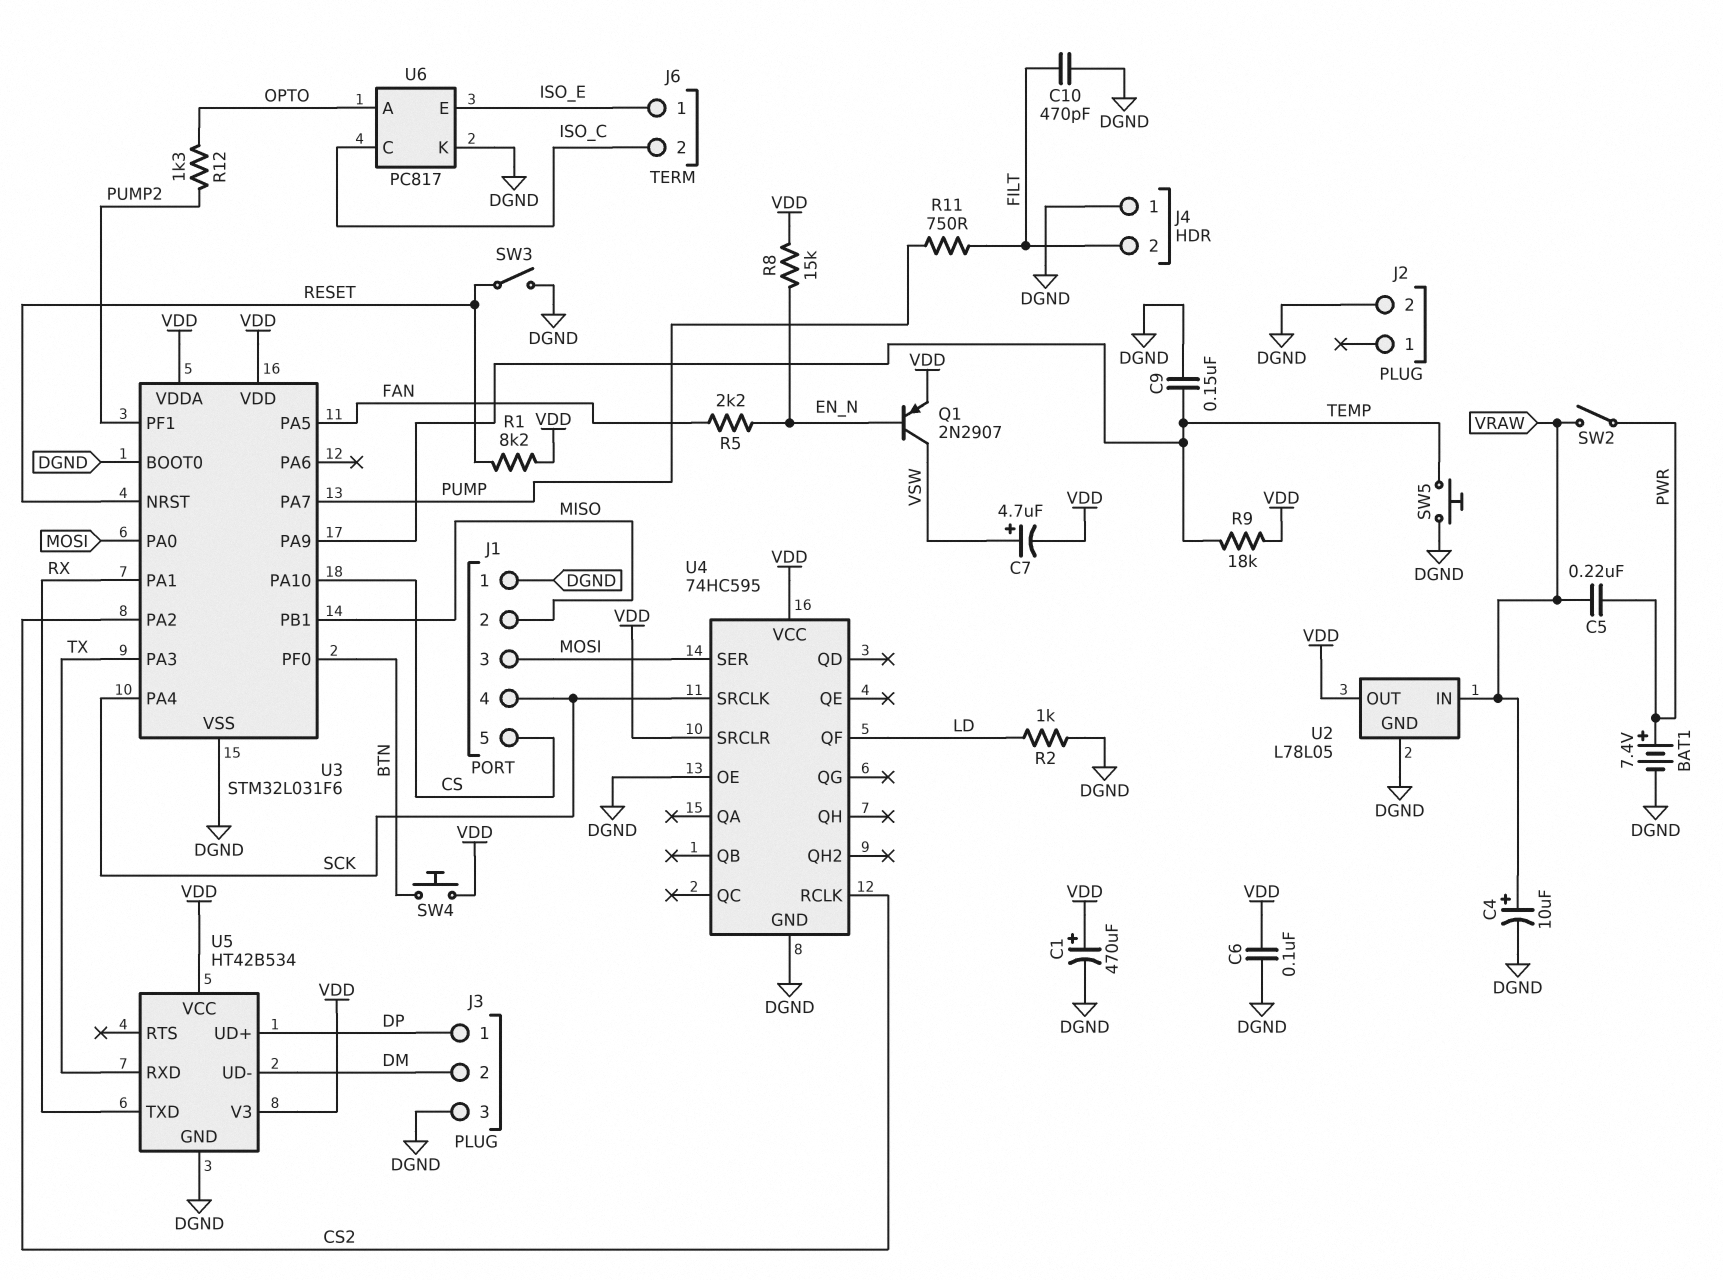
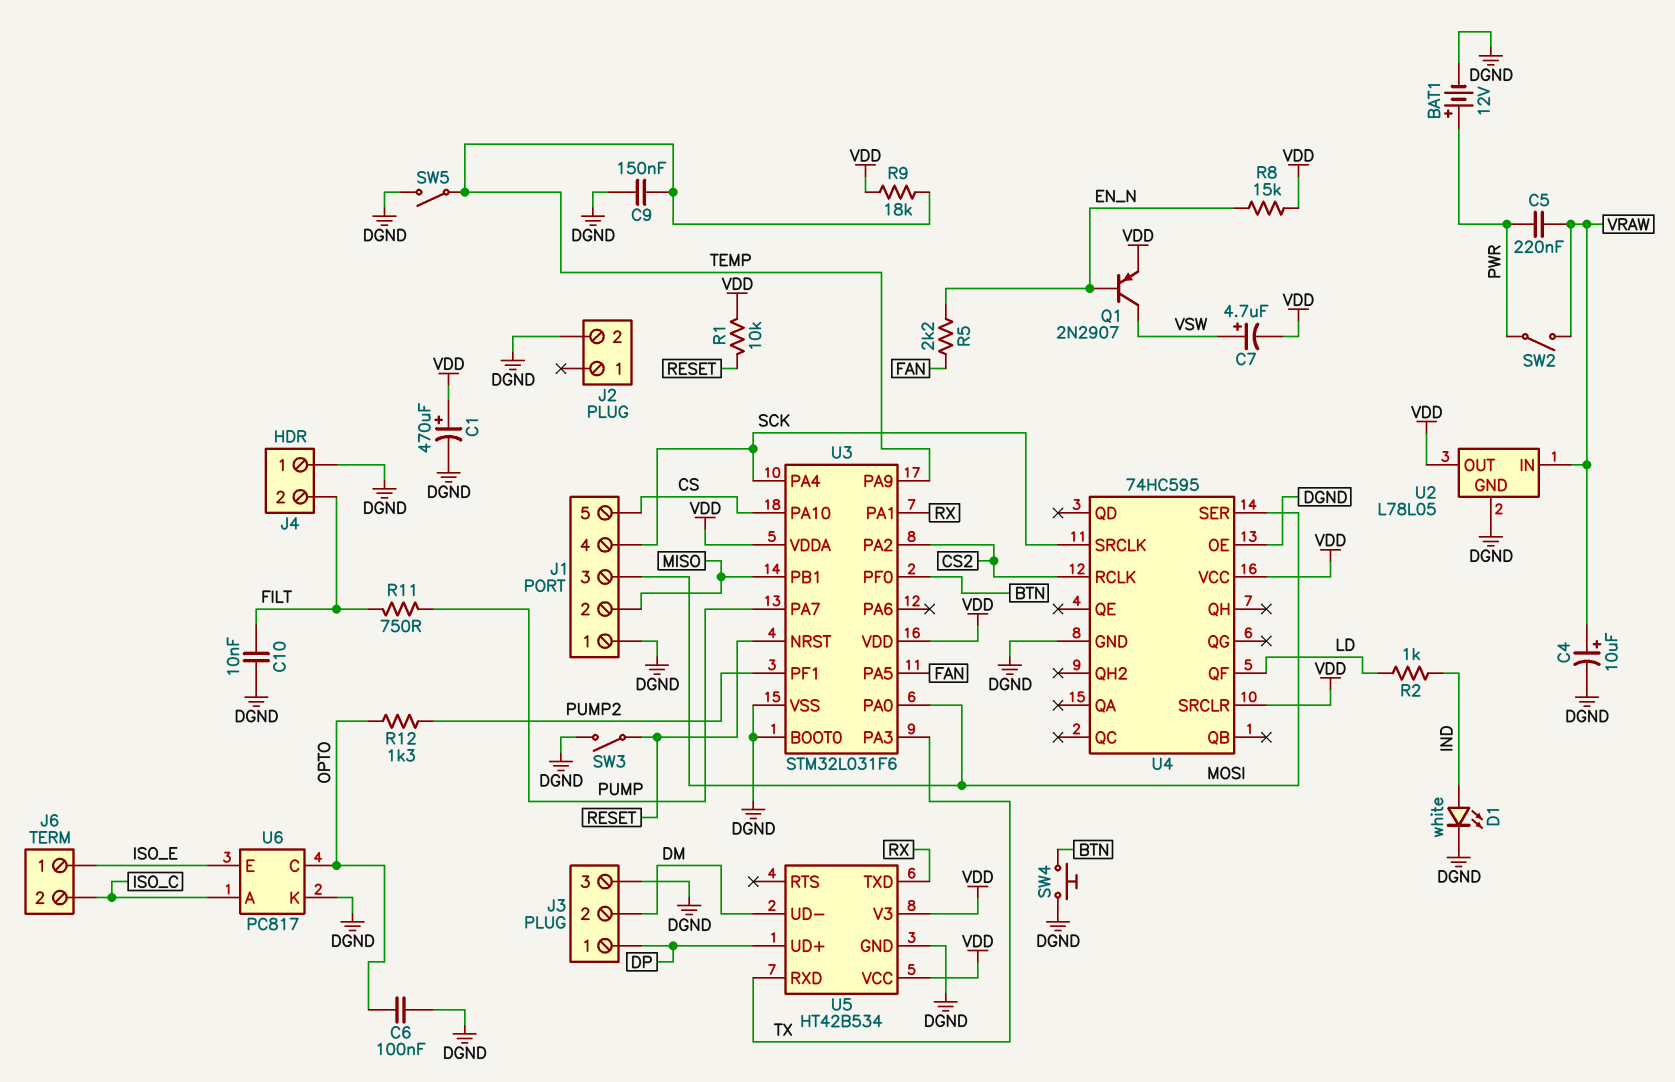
BAT1: 7.4V (plus PWR, minus DGND) -> 12V (plus PWR, minus DGND)
C6: 100nF (DGND, VDD) -> 100nF (DGND, OPTO)
C10: 470pF (DGND, FILT) -> 10nF (DGND, FILT)
D1: none -> LED white (A IND, K DGND)
R1: 8.2k (RESET, VDD) -> 10k (RESET, VDD)
R2: 1k (DGND, LD) -> 1k (IND, LD)
SW4: button (BTN, VDD) -> button (BTN, DGND)
SW5: button (DGND, TEMP) -> switch (DGND, TEMP)
U6 pin A: OPTO -> ISO_C
U6 pin C: ISO_C -> OPTO

